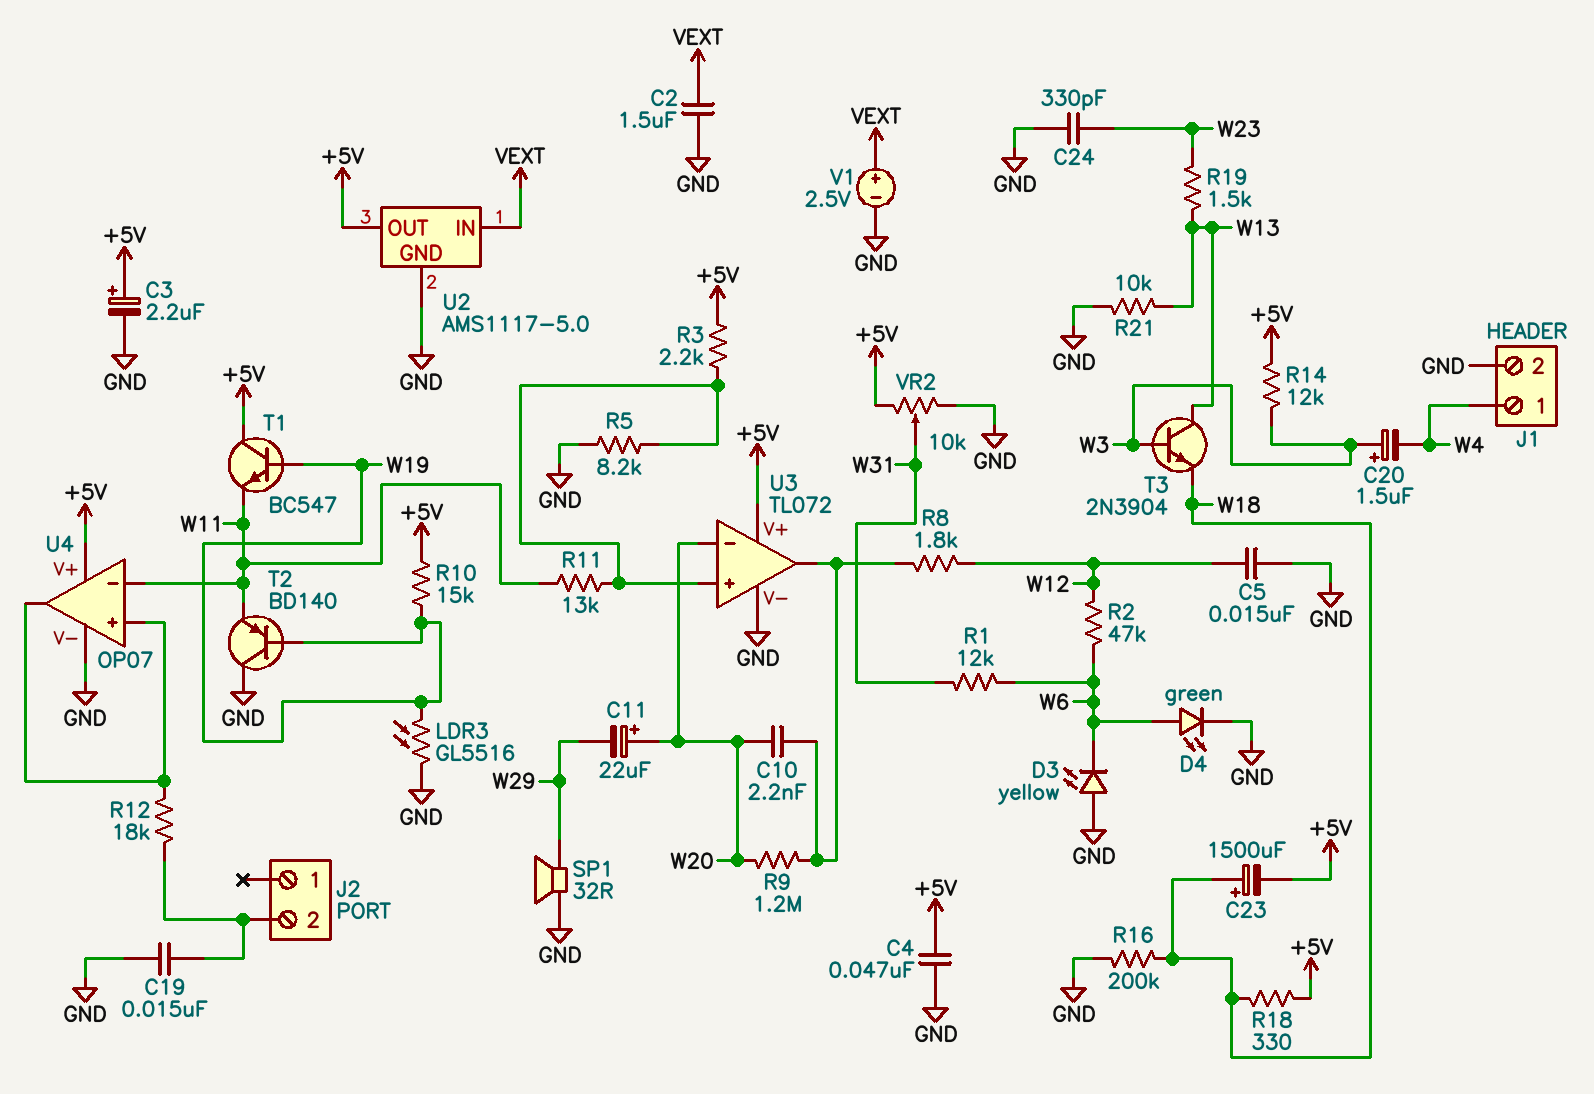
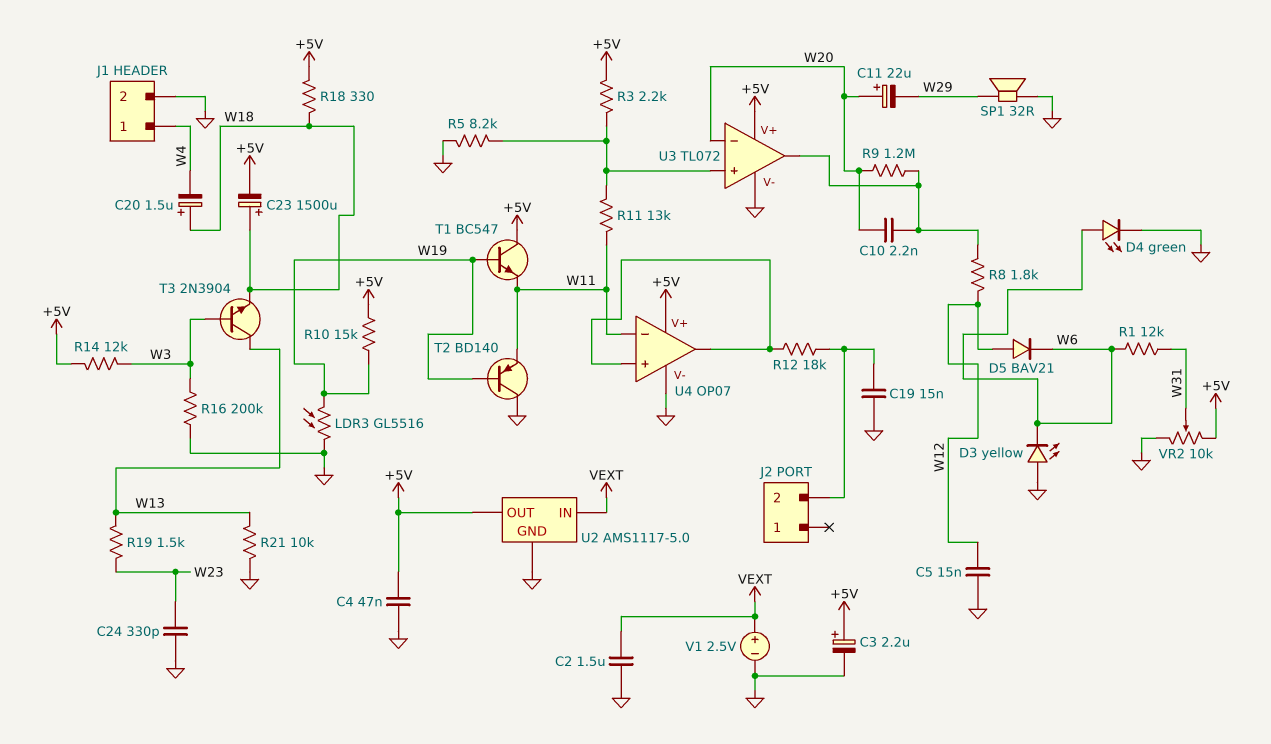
C20: 1.5uF (plus W3, minus W4) -> 1.5uF (plus W18, minus W4)
D5: none -> diode BAV21 (A W12, K W6)
R2: 47k (W6, W12) -> none
R16: 200k (GND, W18) -> 200k (GND, W3)

